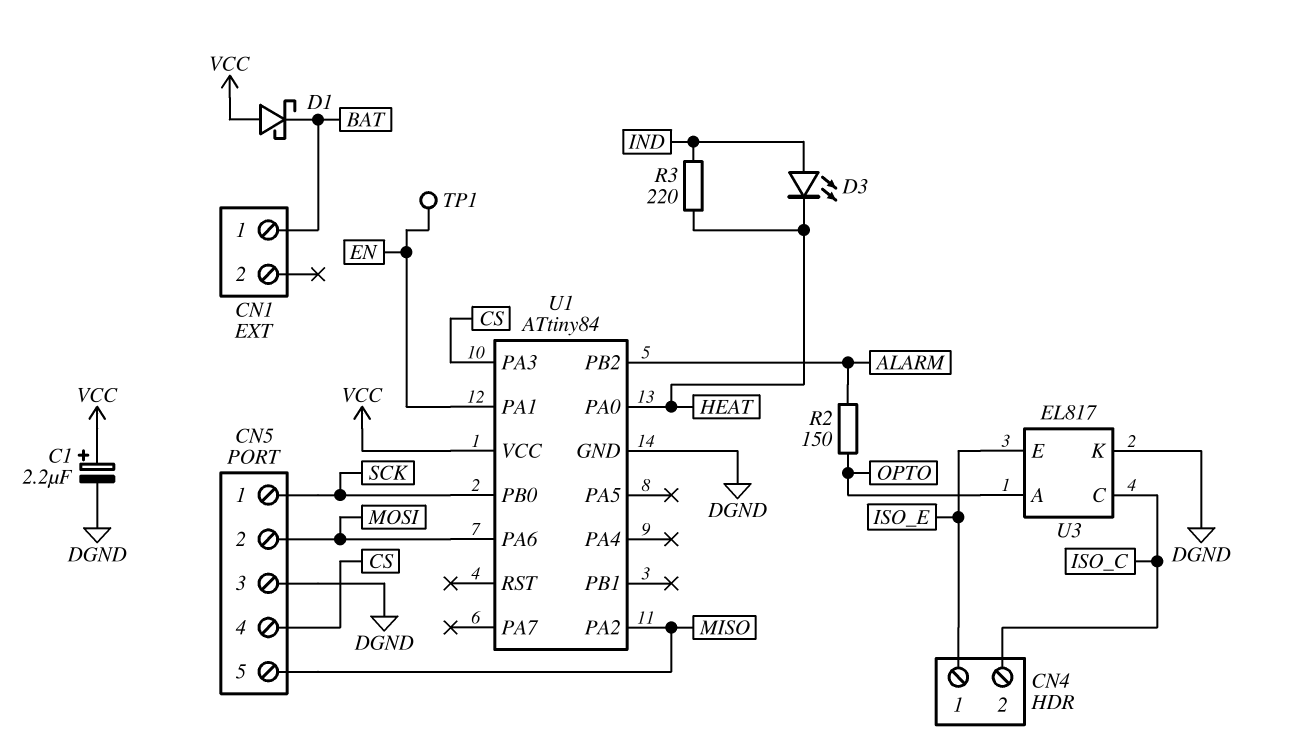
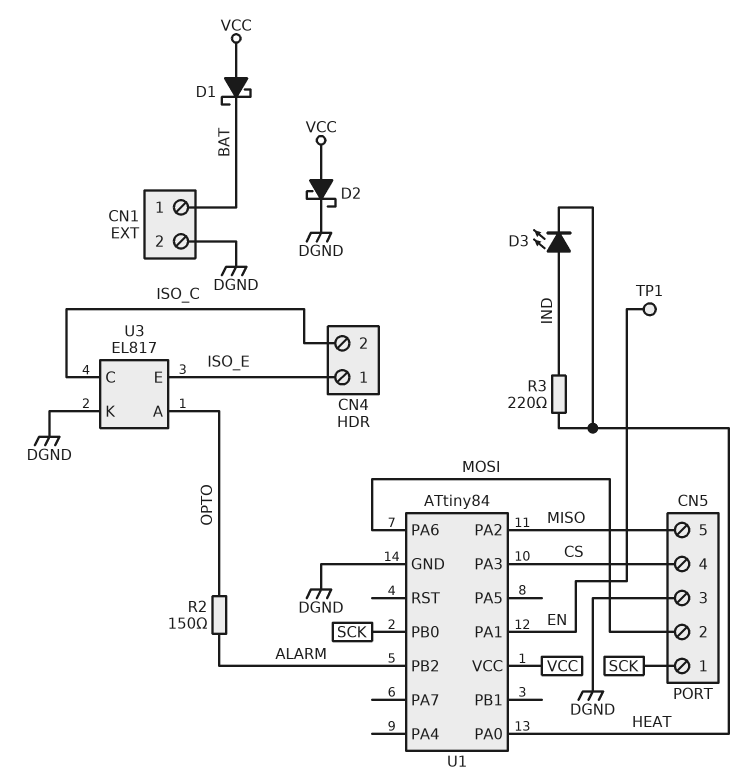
C1: 2.2uF (plus VCC, minus DGND) -> none
CN1 pin 2: none -> DGND
D2: none -> schottky (A VCC, K DGND)

